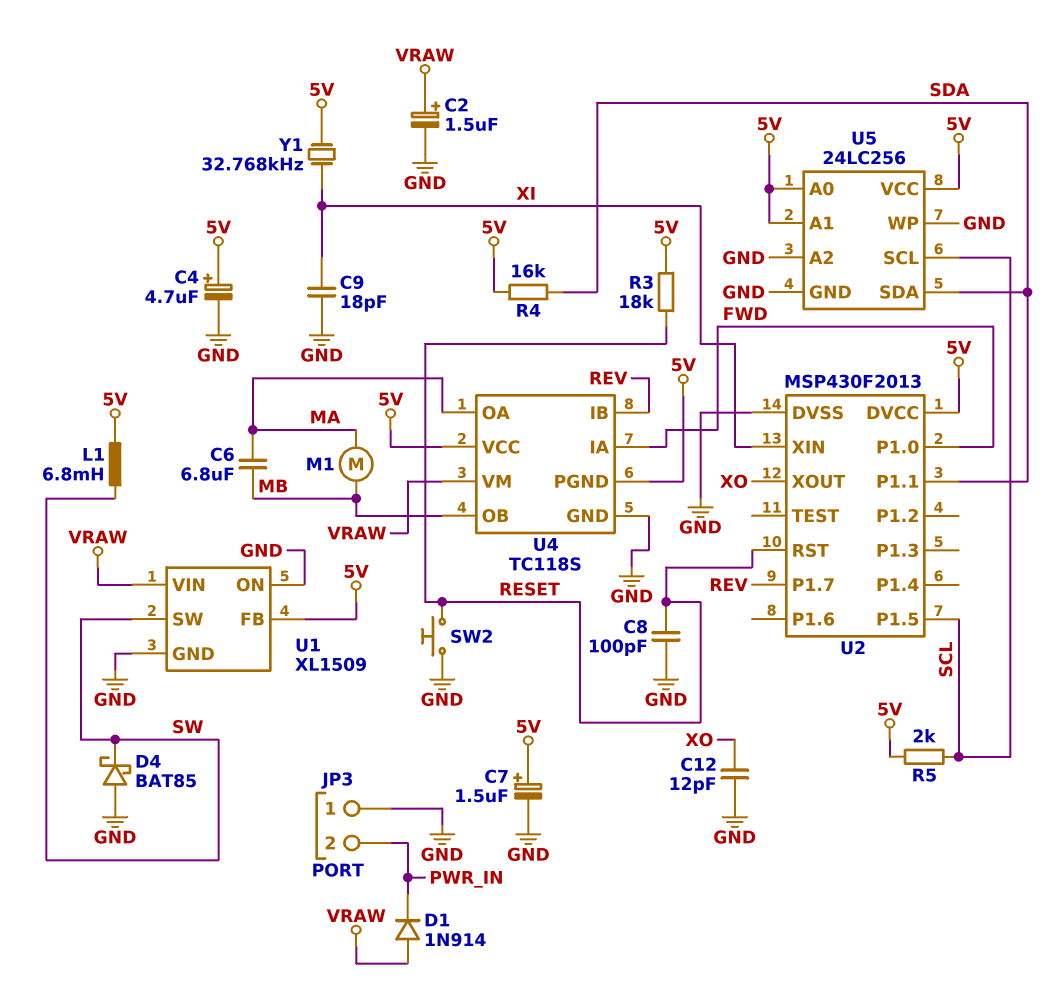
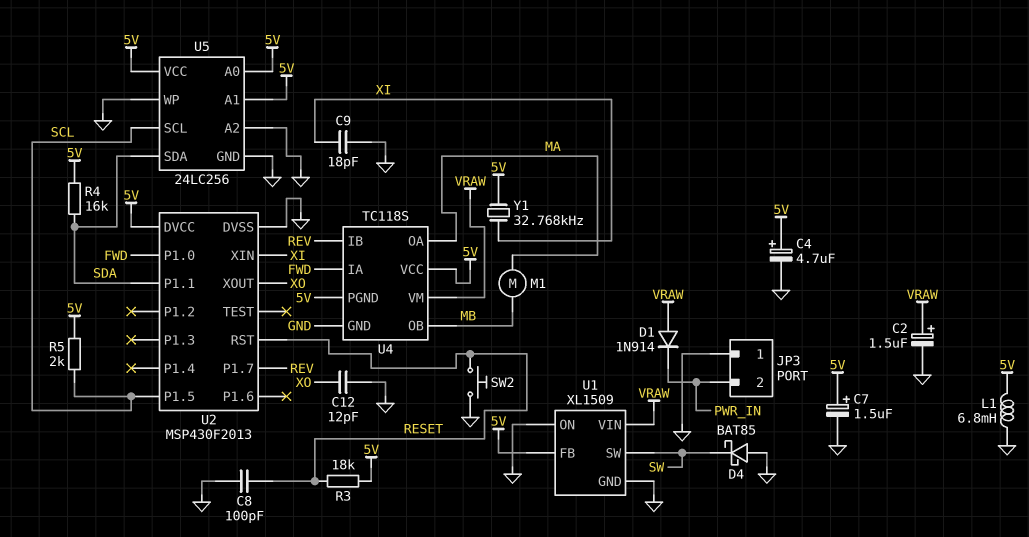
C6: 6.8uF (MA, MB) -> none
L1: 6.8mH (5V, SW) -> 6.8mH (5V, GND)

